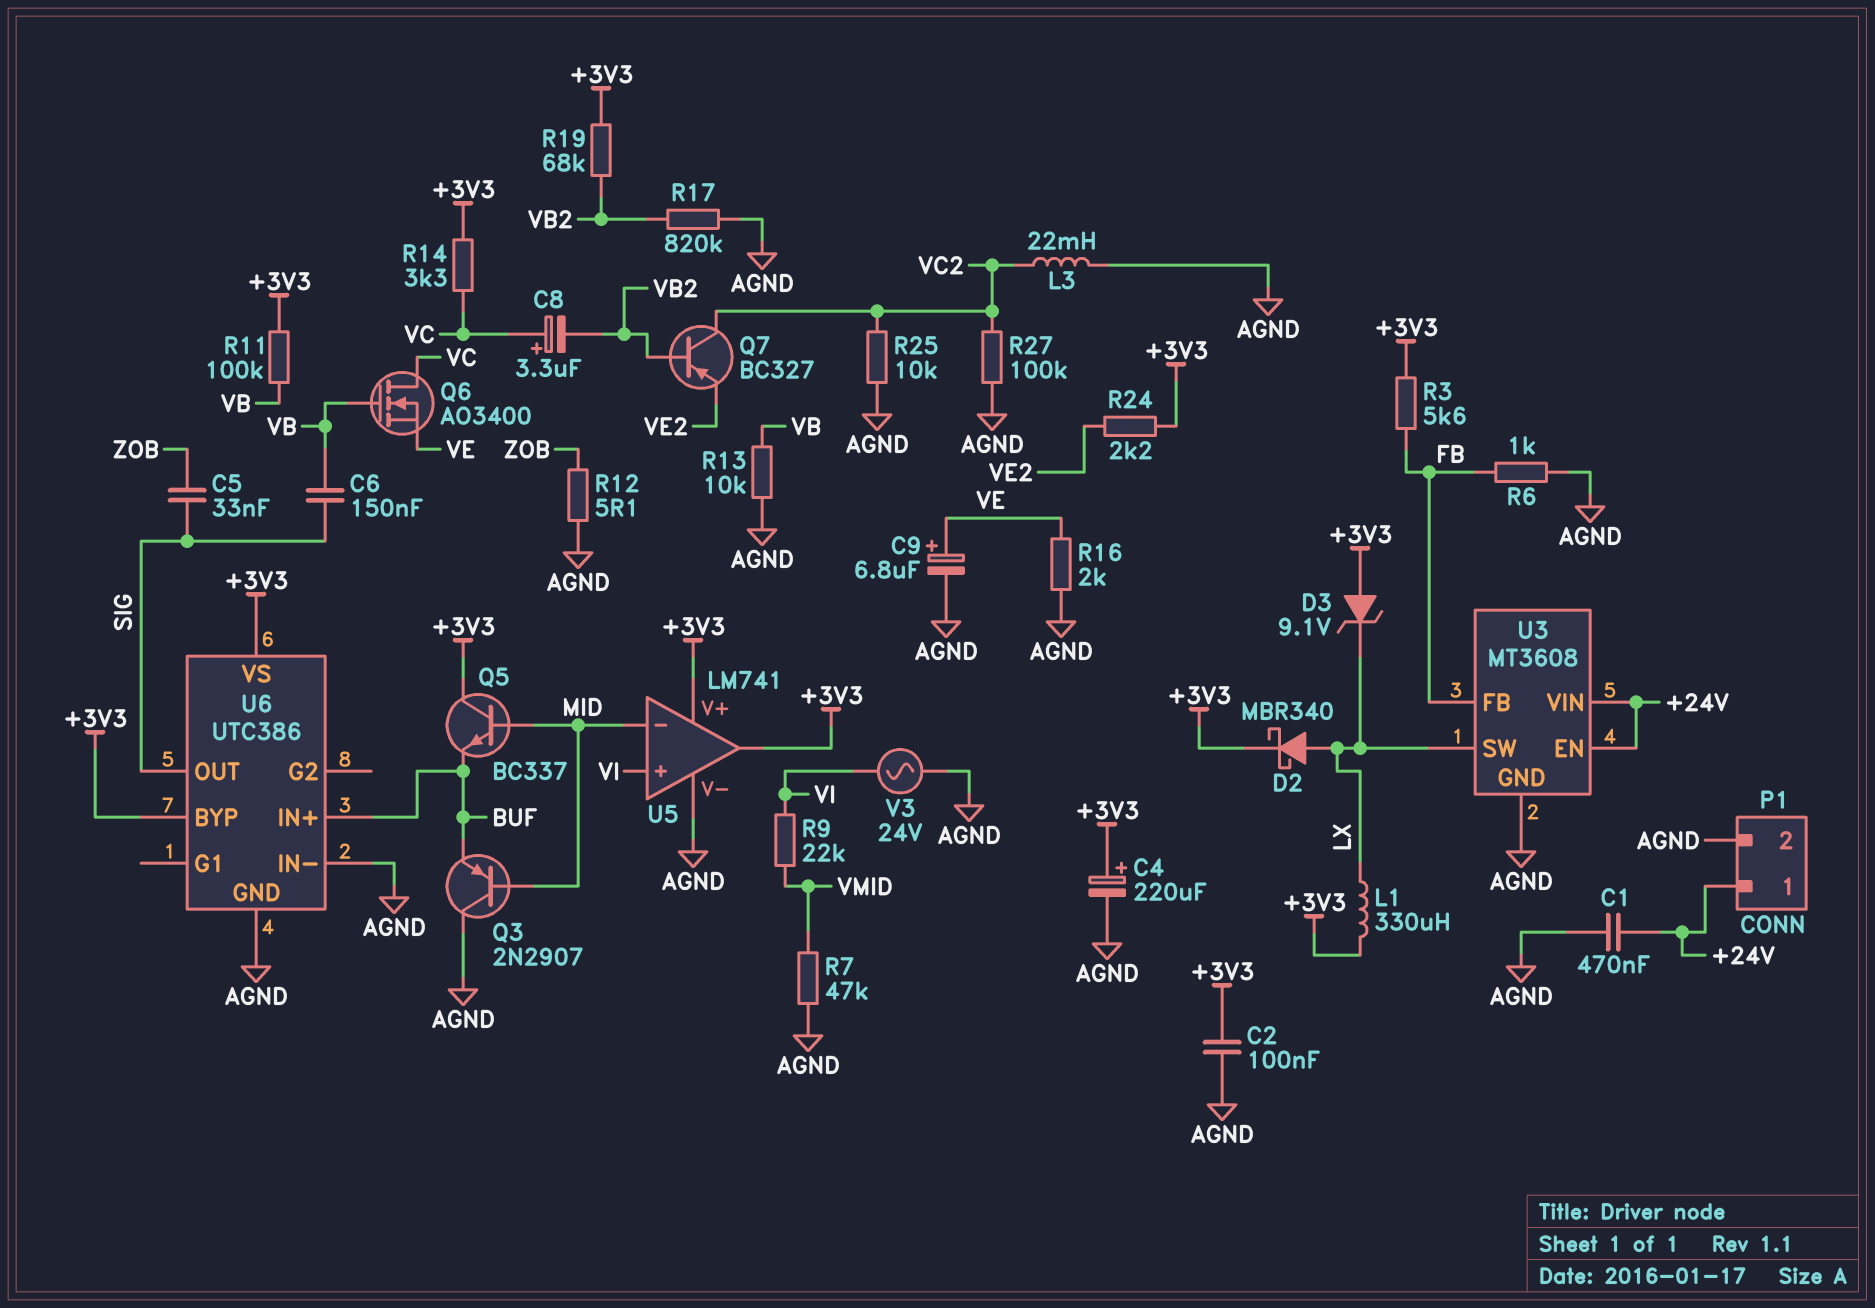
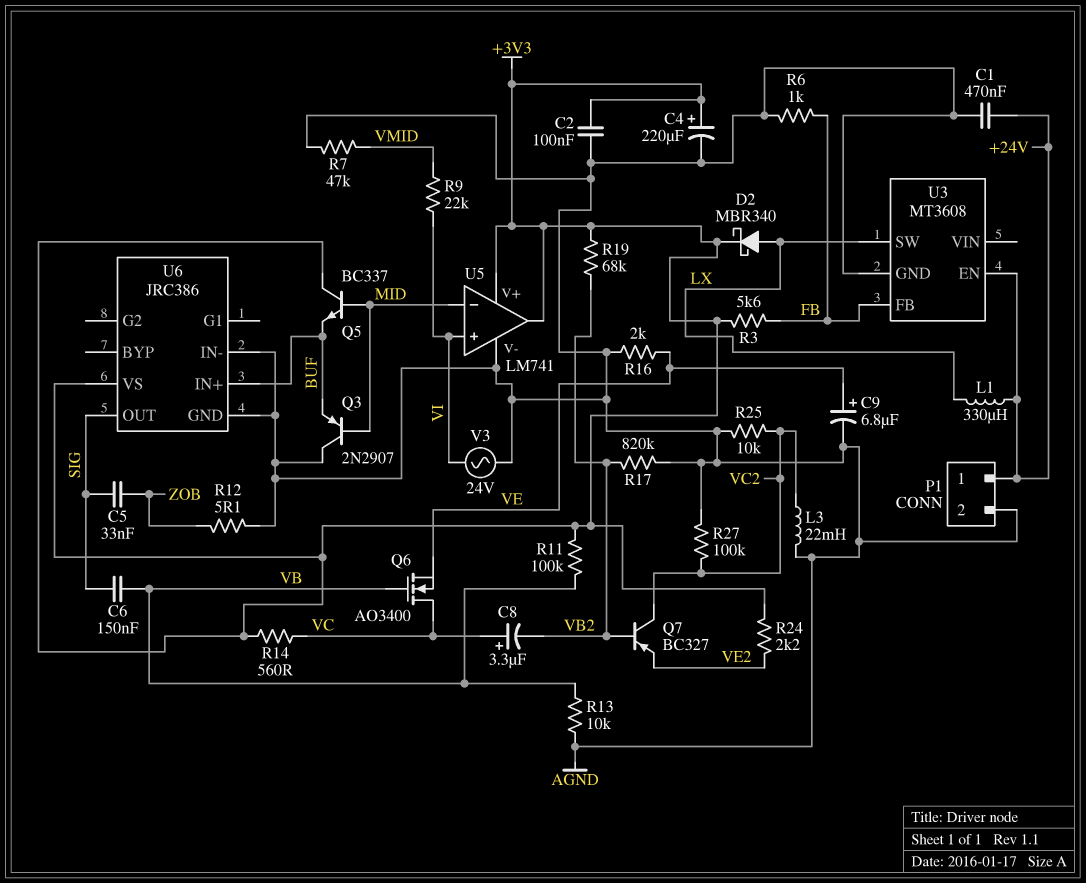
D3: zener 9.1V (A +3V3, K LX) -> none
L1: 330uH (+3V3, LX) -> 330uH (+24V, LX)
R14: 3.3k (+3V3, VC) -> 560 (+3V3, VC)
U3 pin VIN: +24V -> none
U6: UTC386 -> JRC386
U6 pin BYP: +3V3 -> none

